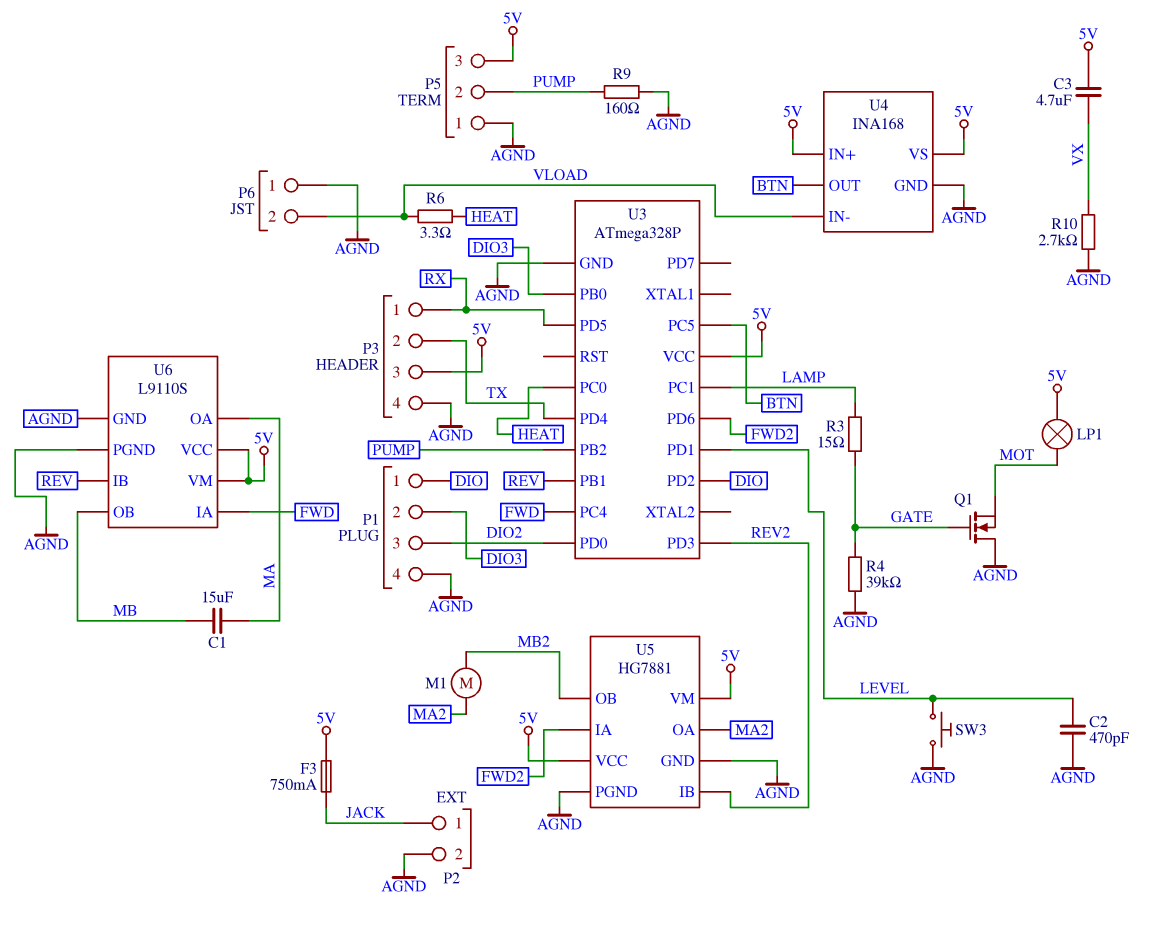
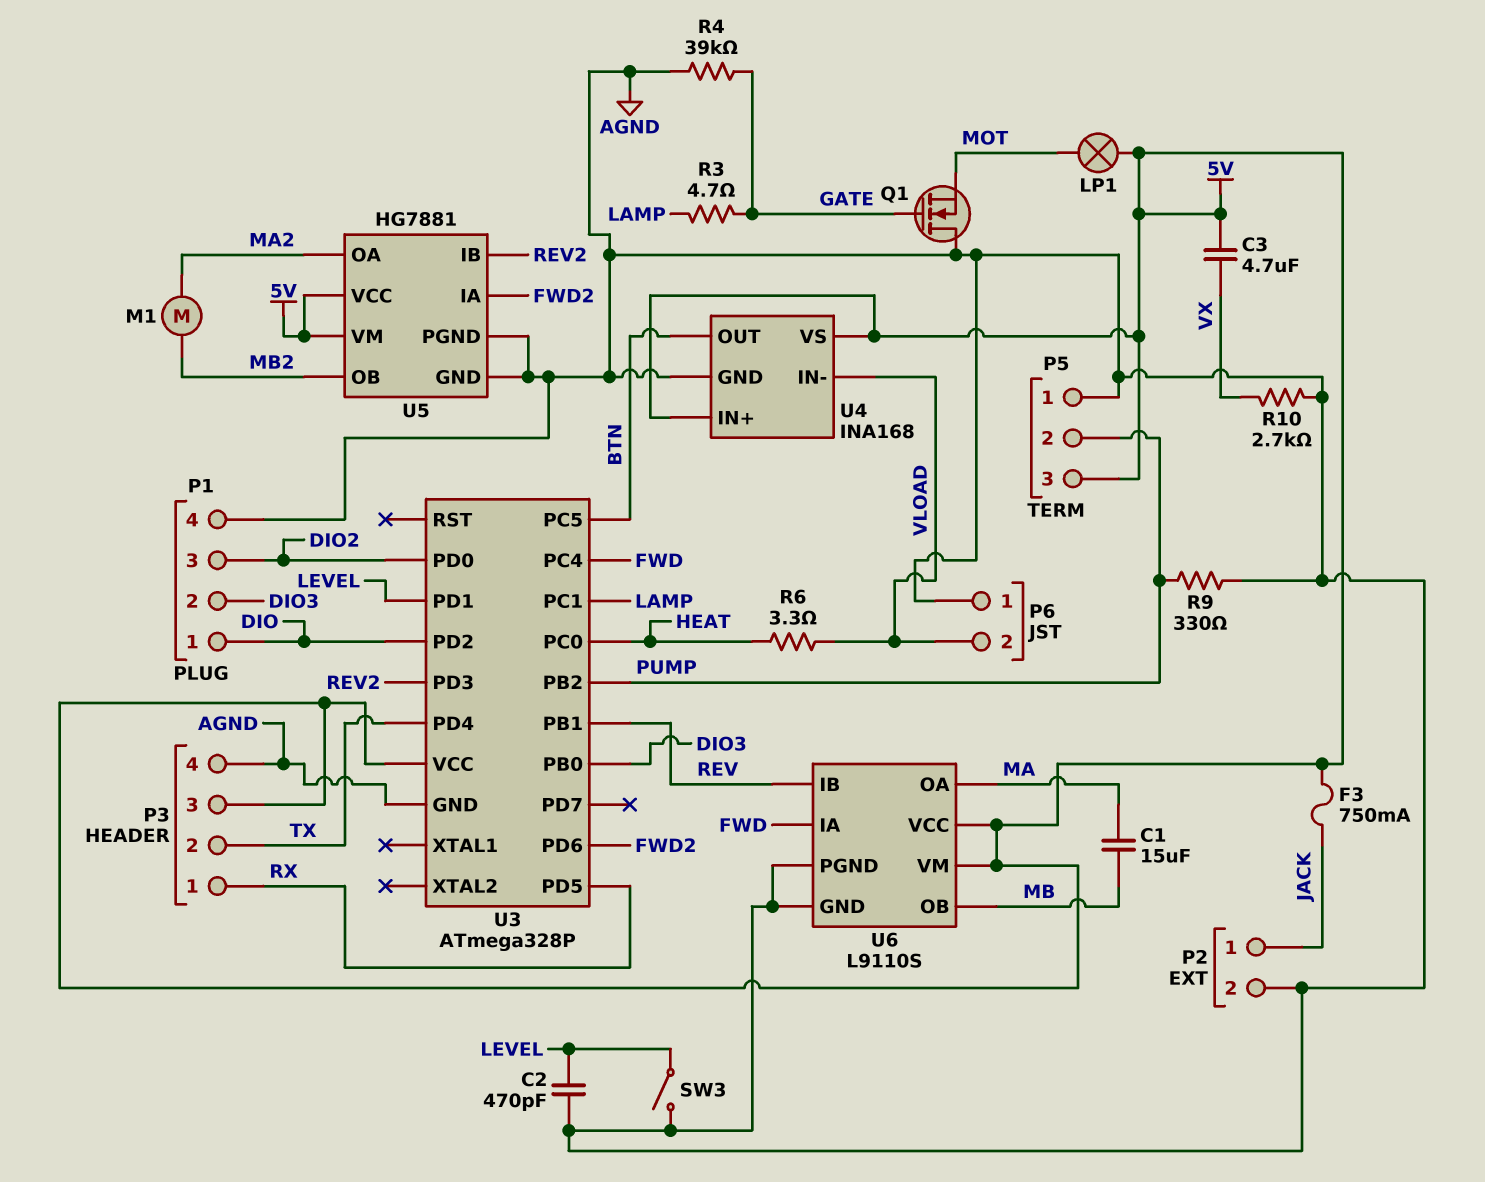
R3: 15 (GATE, LAMP) -> 4.7 (GATE, LAMP)
R9: 160 (AGND, PUMP) -> 330 (AGND, PUMP)
SW3: button (AGND, LEVEL) -> switch (AGND, LEVEL)

